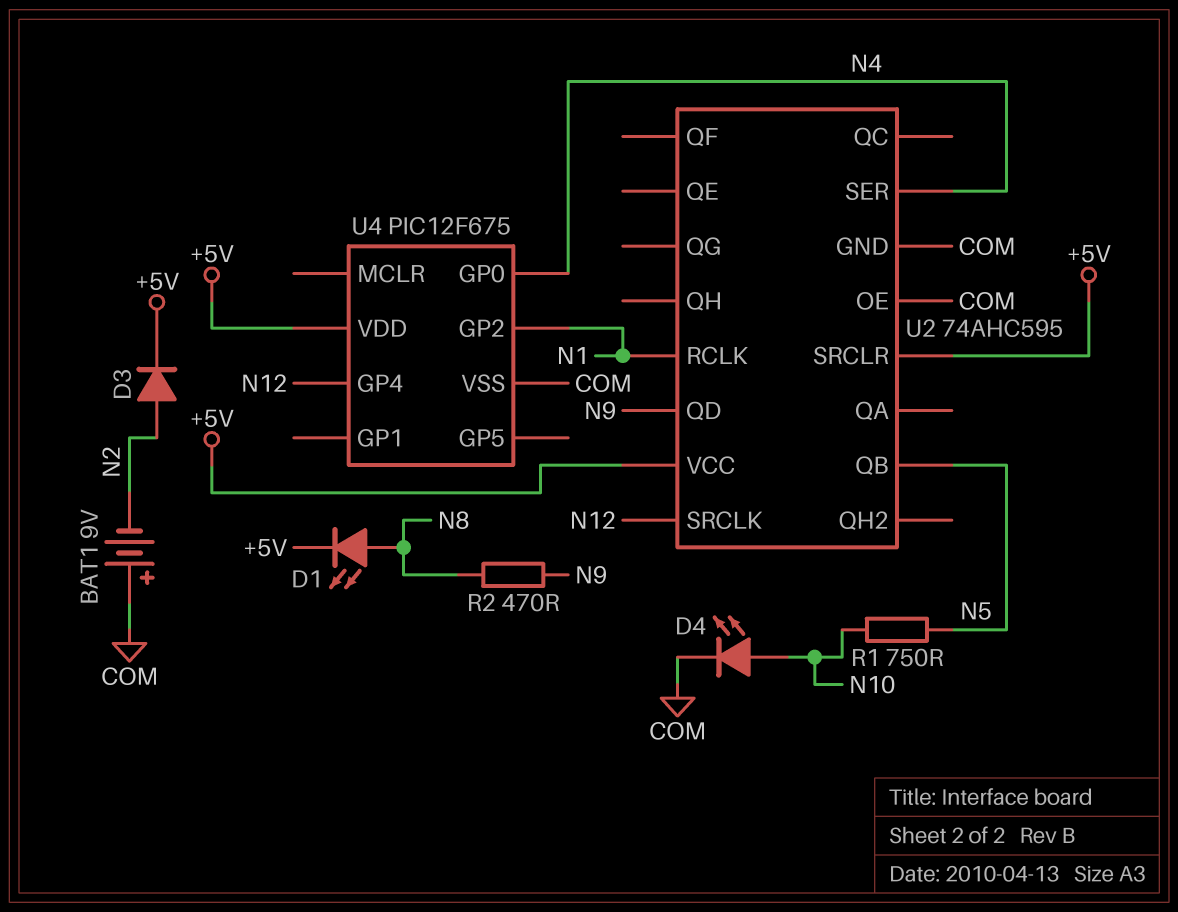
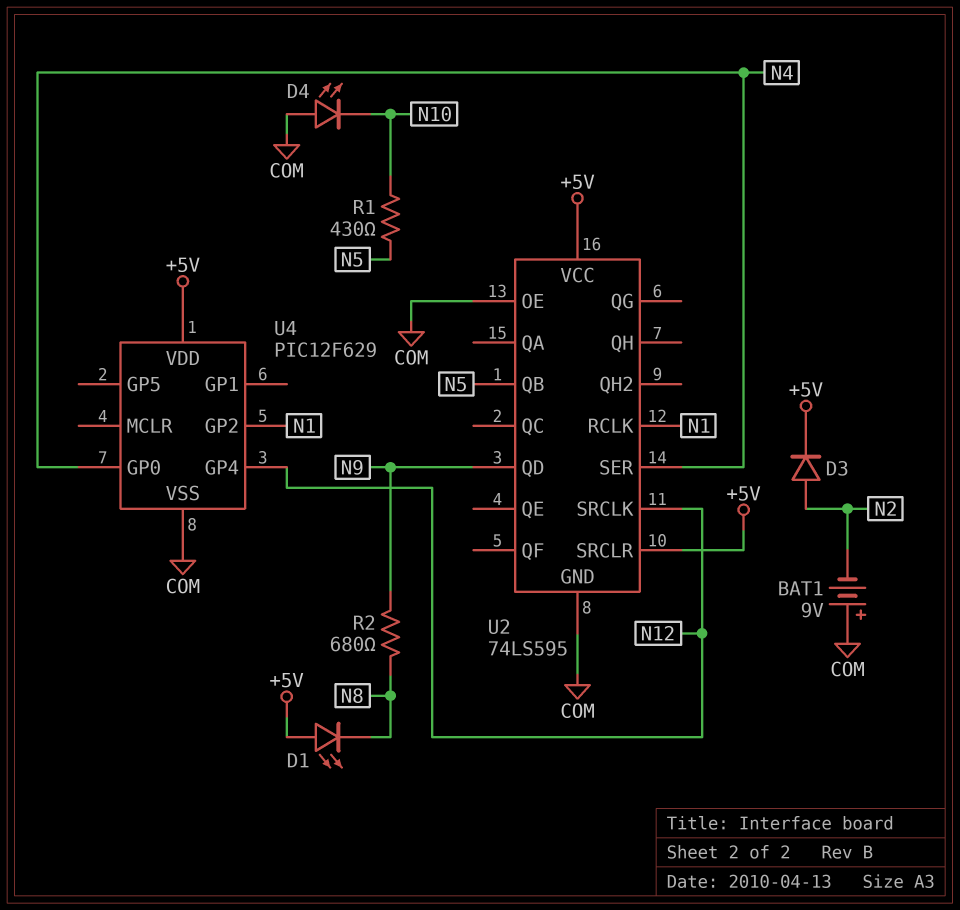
D1: LED (A N8, K +5V) -> LED (A +5V, K N8)
D4: LED (A N10, K COM) -> LED (A COM, K N10)
R1: 750 (N5, N10) -> 430 (N5, N10)
R2: 470 (N8, N9) -> 680 (N8, N9)
U2: 74AHC595 -> 74LS595
U4: PIC12F675 -> PIC12F629

